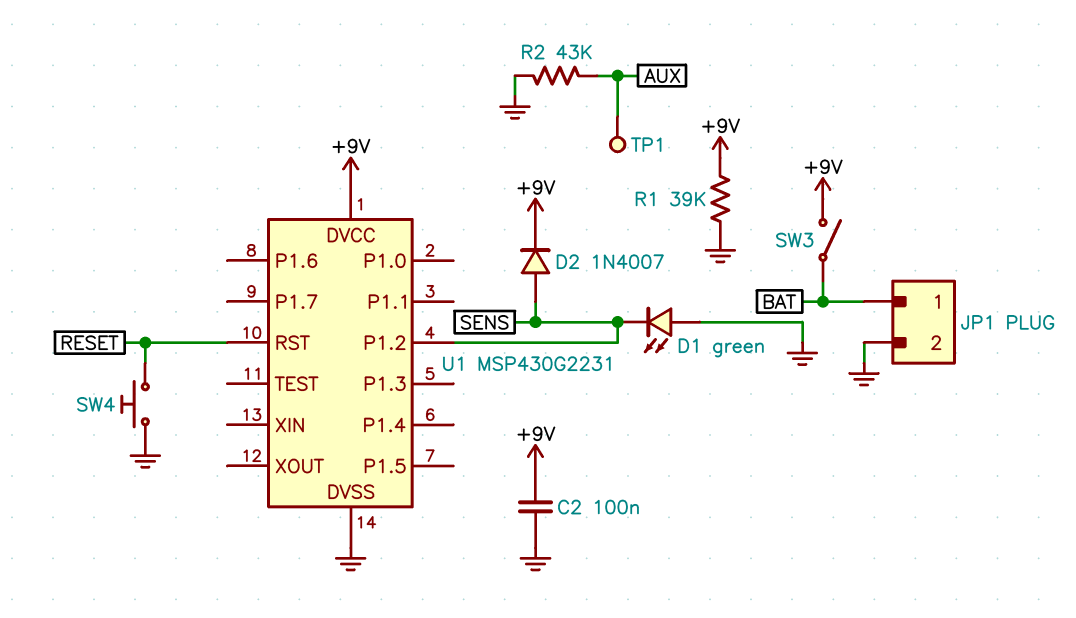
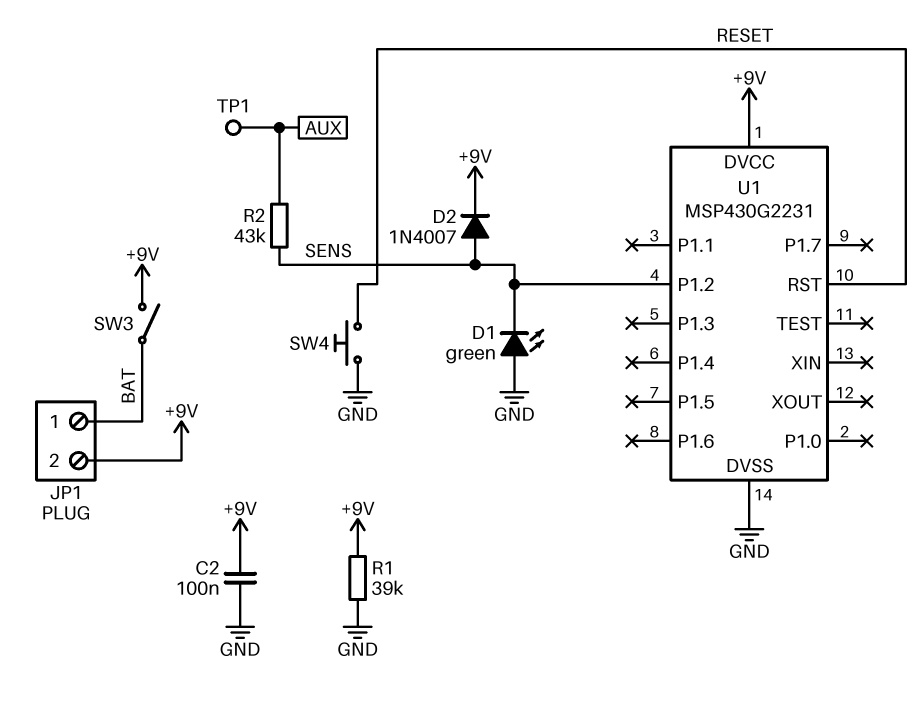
JP1 pin 2: GND -> +9V
R2: 43k (AUX, GND) -> 43k (AUX, SENS)

